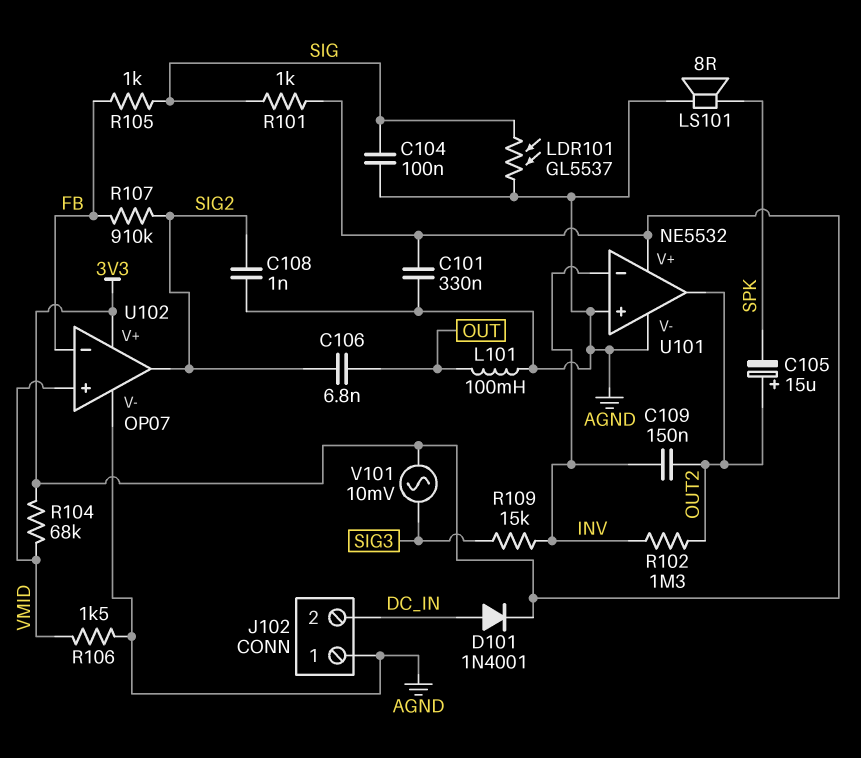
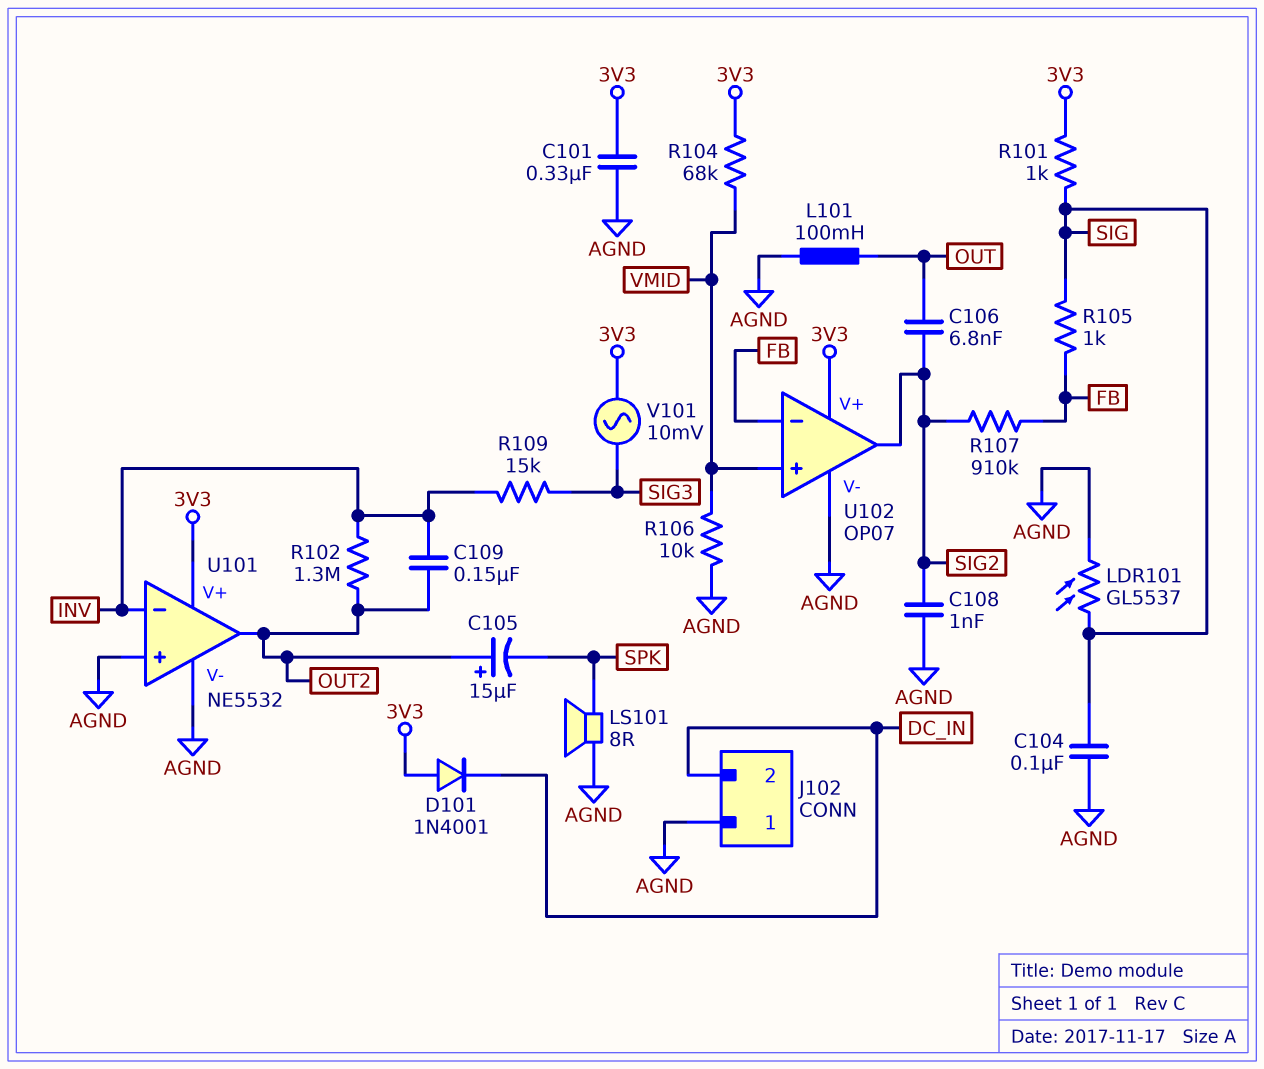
D101: diode 1N4001 (A DC_IN, K 3V3) -> diode 1N4001 (A 3V3, K DC_IN)
R106: 1.5k (AGND, VMID) -> 10k (AGND, VMID)

